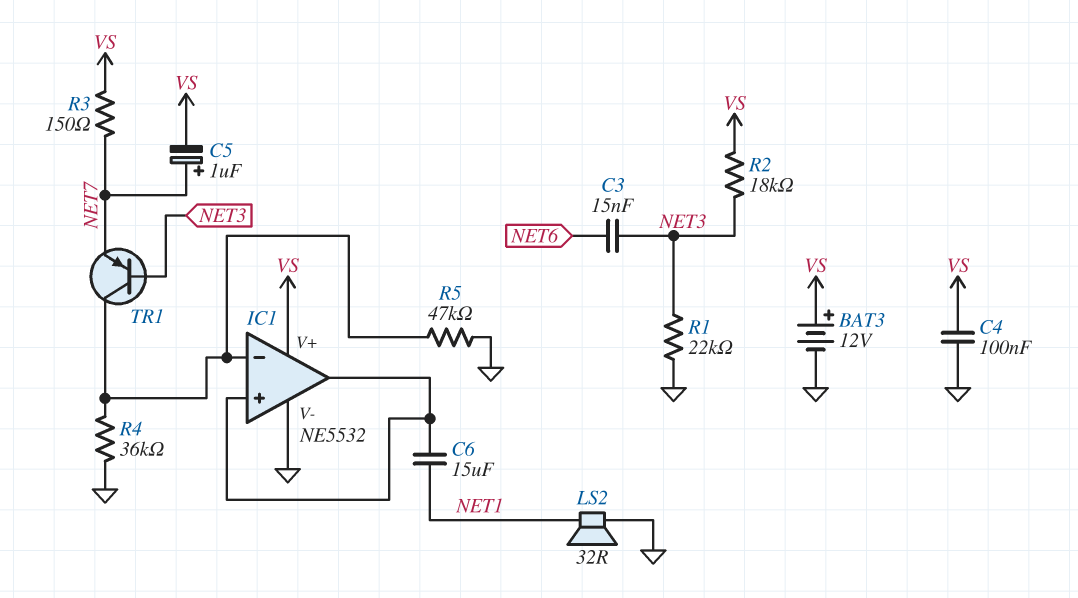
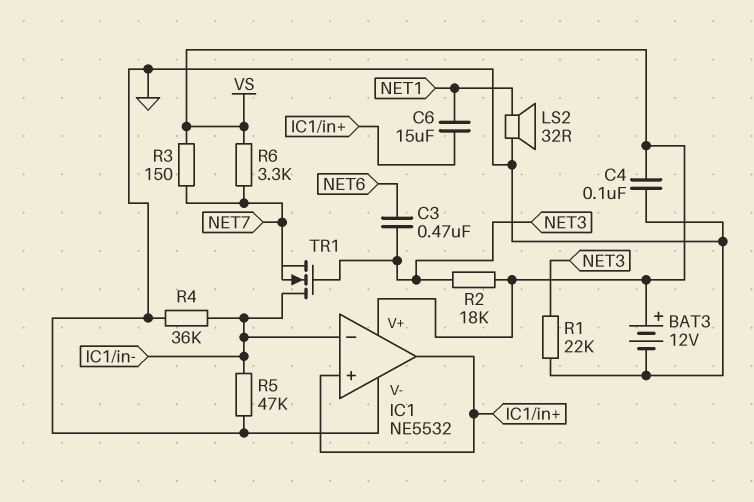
C3: 15nF (NET3, NET6) -> 470nF (NET3, NET6)
C5: 1uF (plus NET7, minus VS) -> none
R6: none -> 3.3k (NET7, VS)
TR1: PNP (B NET3, C IC1/in-, E NET7) -> NMOS (G NET3, D IC1/in-, S NET7)

